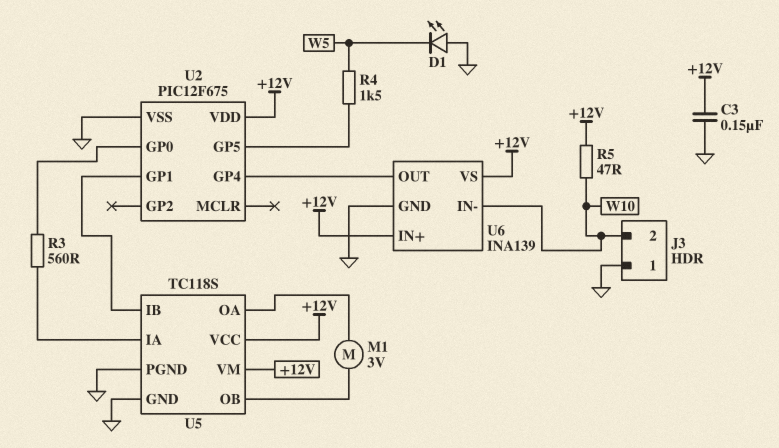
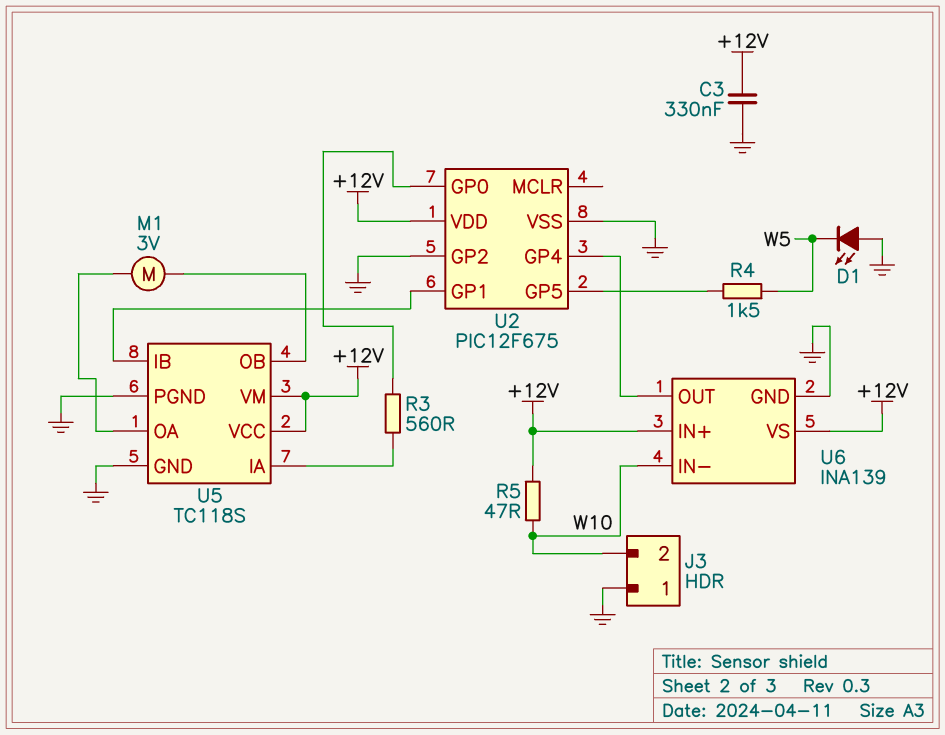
C3: 150nF (+12V, GND) -> 330nF (+12V, GND)
U2 pin GP2: none -> GND

